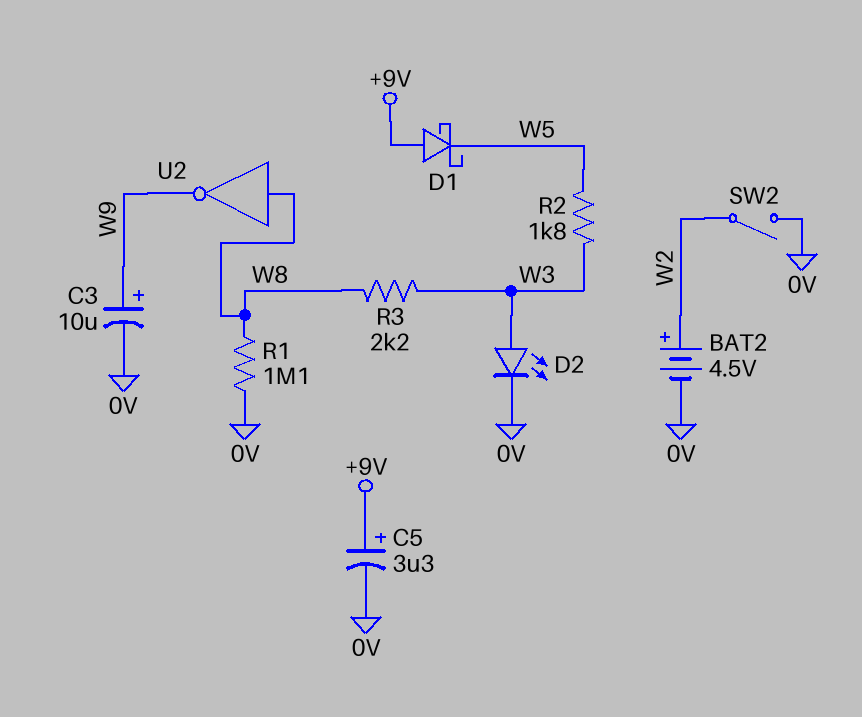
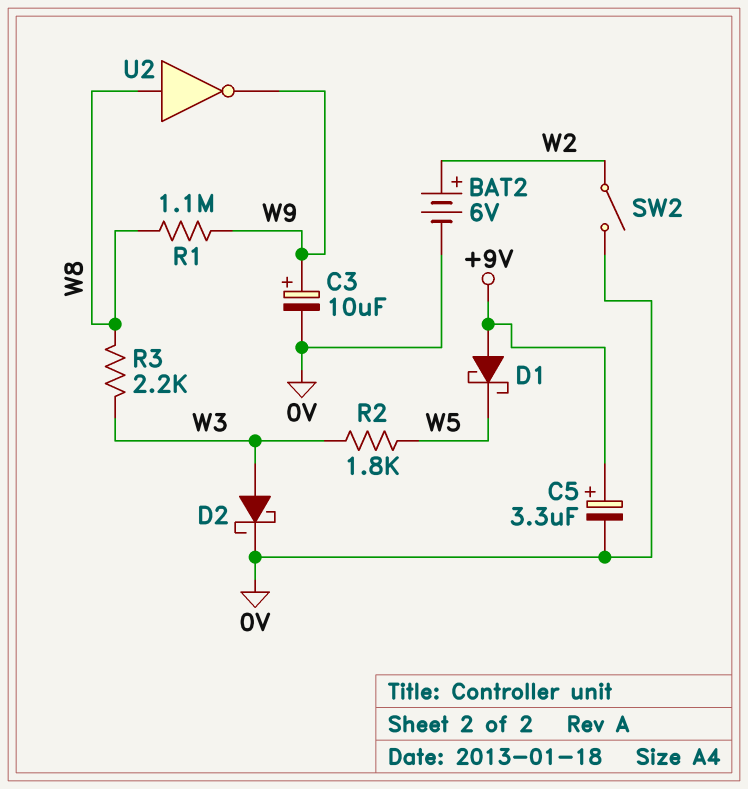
BAT2: 4.5V (plus W2, minus 0V) -> 6V (plus W2, minus 0V)
D2: LED (A W3, K 0V) -> schottky (A W3, K 0V)
R1: 1.1M (0V, W8) -> 1.1M (W8, W9)

